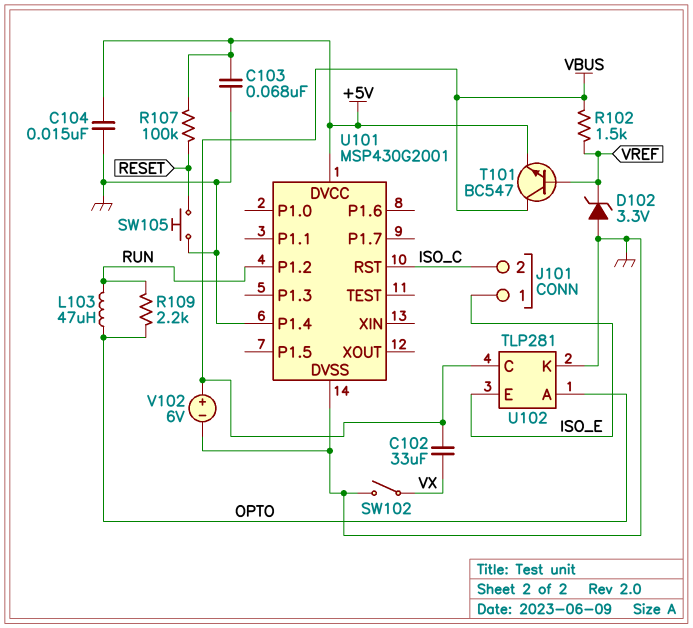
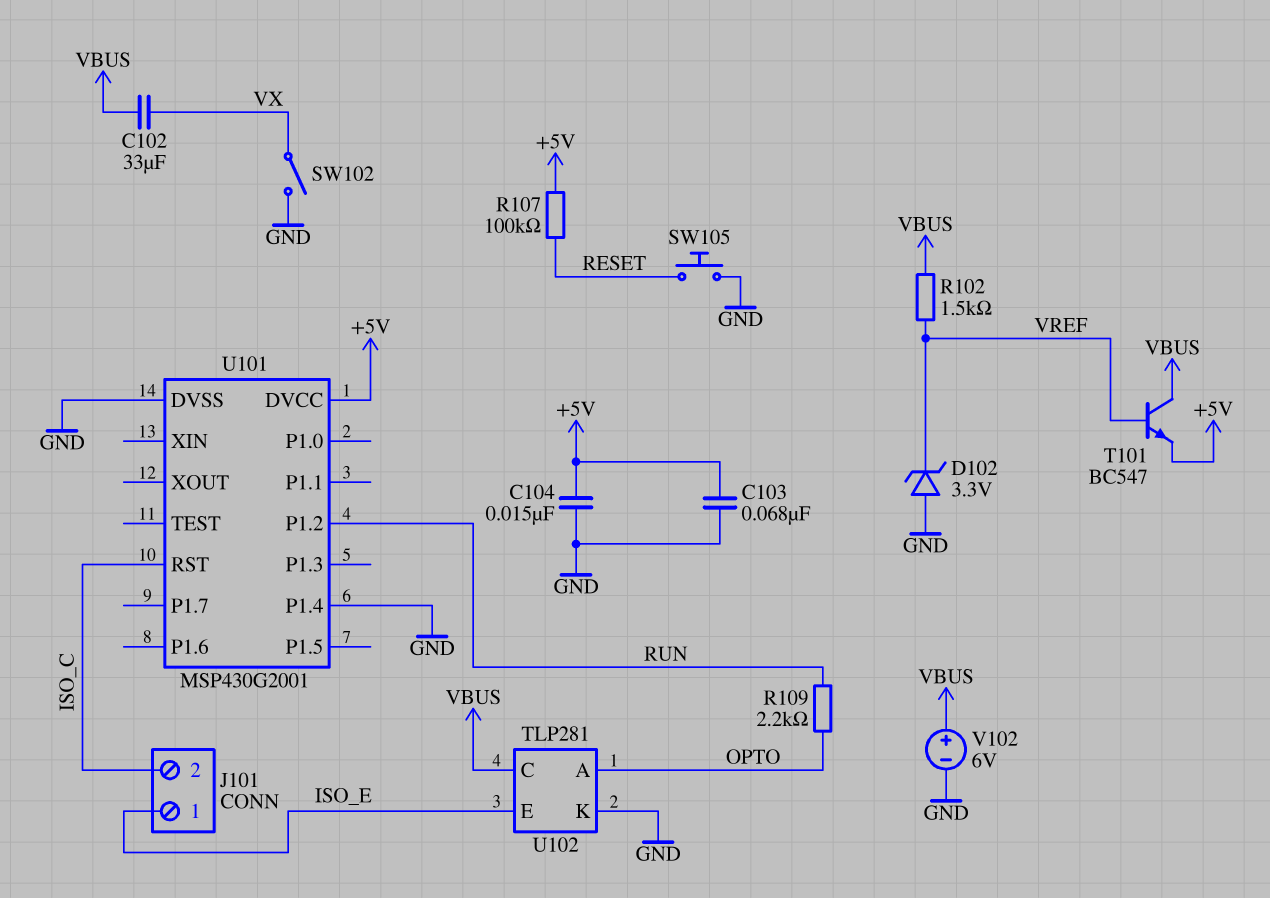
L103: 47uH (OPTO, RUN) -> none

